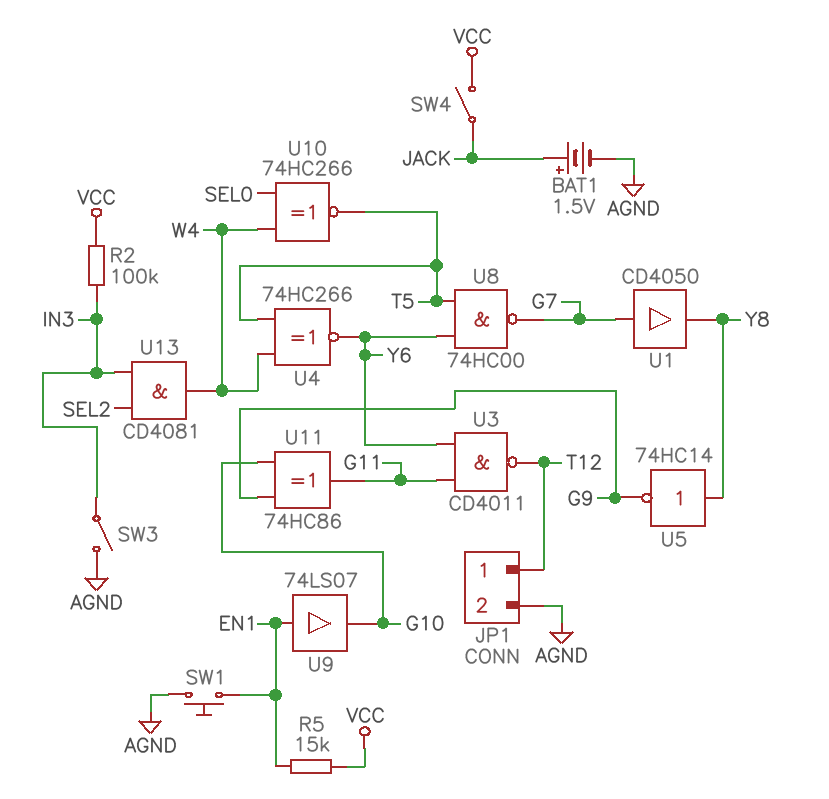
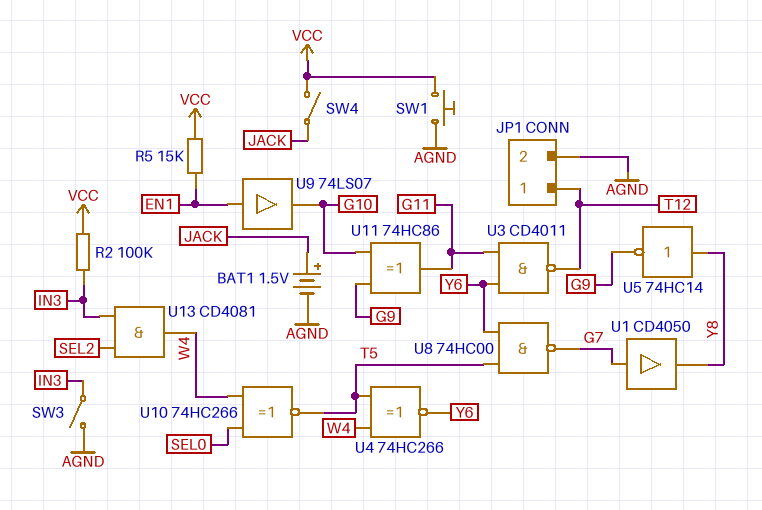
SW1: button (AGND, EN1) -> button (AGND, VCC)

